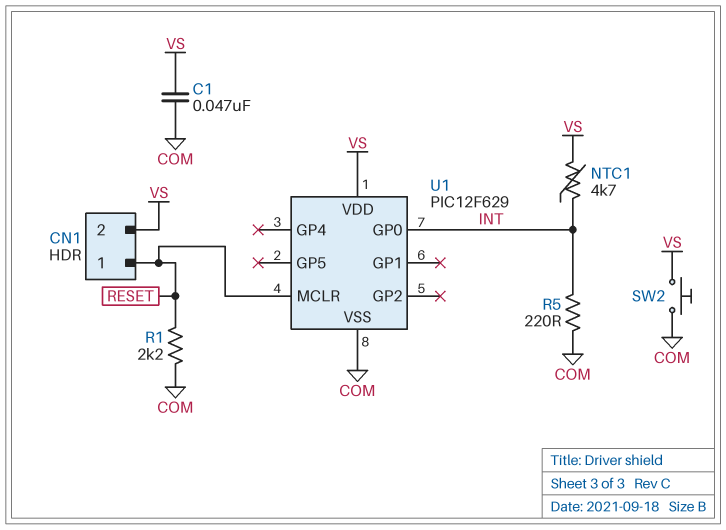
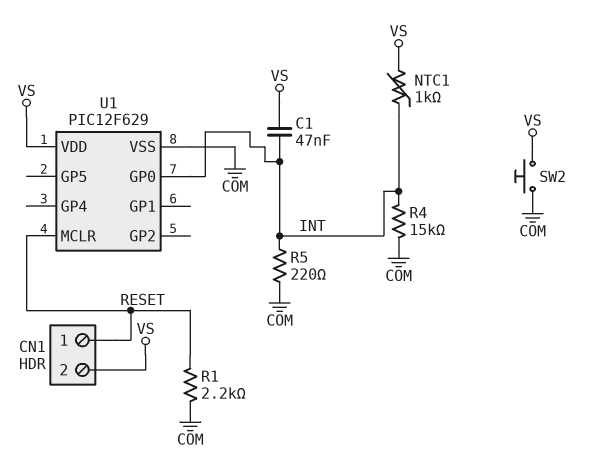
C1: 47nF (COM, VS) -> 47nF (INT, VS)
NTC1: 4.7k (INT, VS) -> 1k (INT, VS)
R4: none -> 15k (COM, INT)

